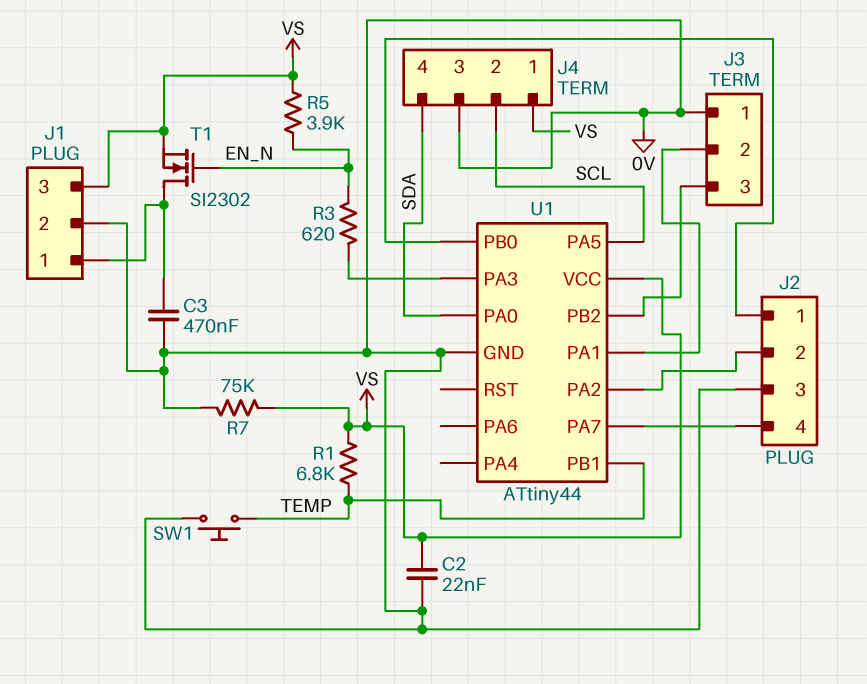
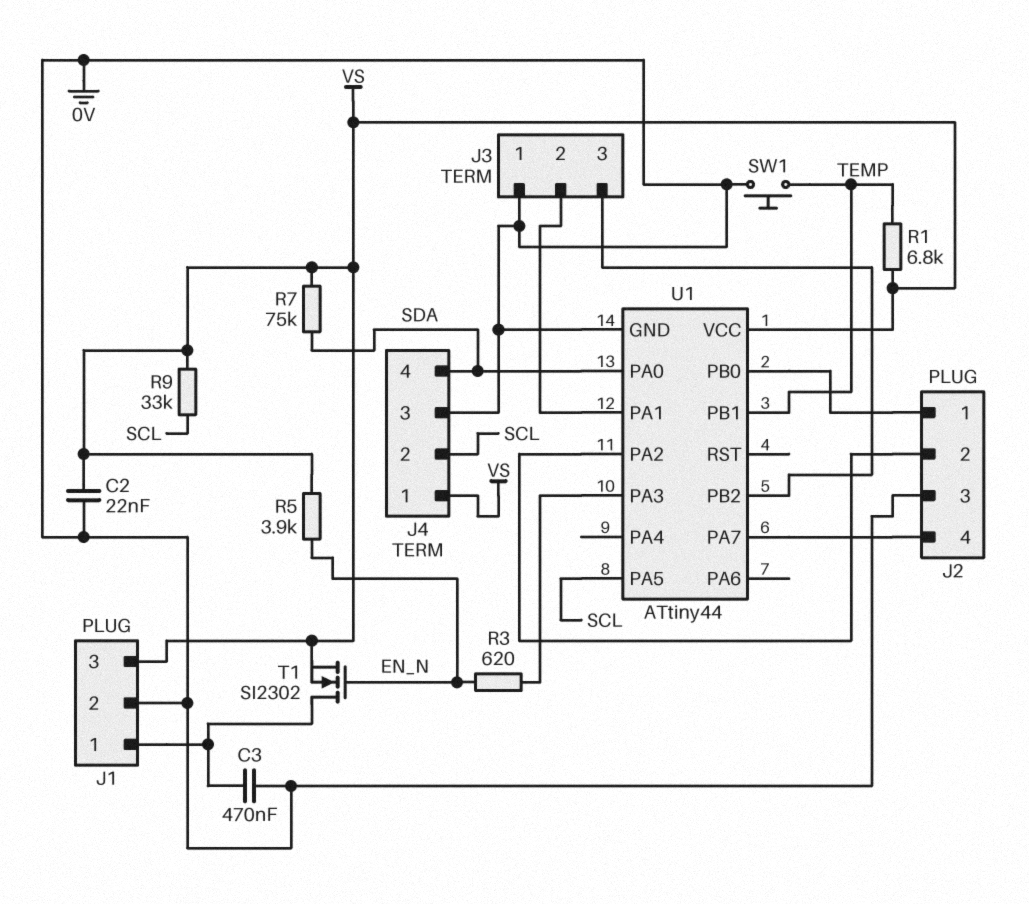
R7: 75k (0V, VS) -> 75k (SDA, VS)
R9: none -> 33k (SCL, VS)

